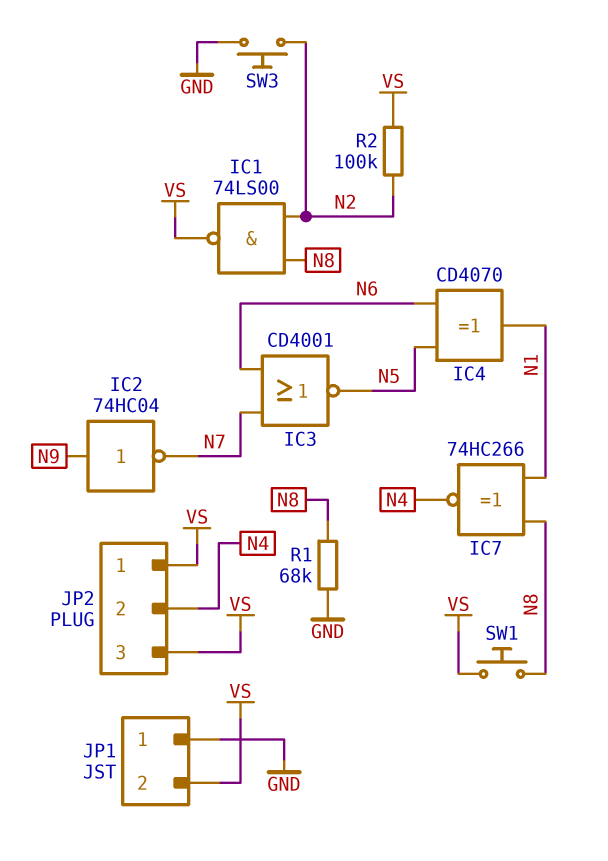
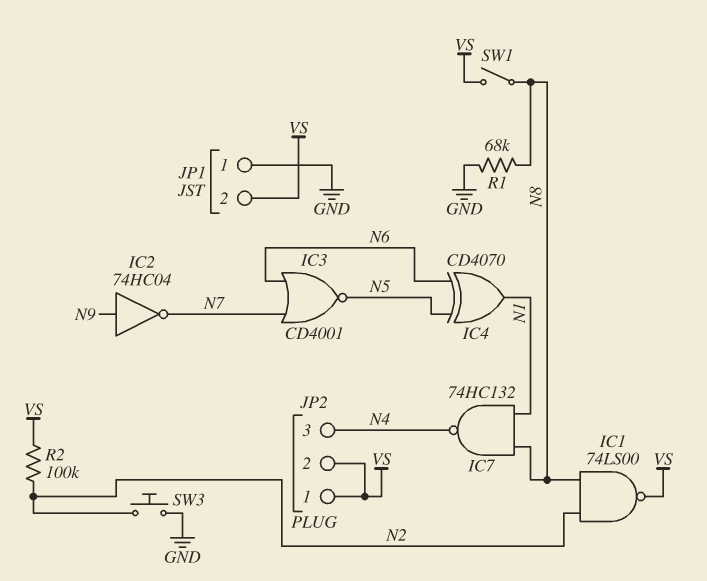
IC7: XNOR 74HC266 (in N1, in N8, out N4) -> NAND 74HC132 (in N1, in N8, out N4)
JP2 pin 2: N4 -> VS
JP2 pin 3: VS -> N4
SW1: button (N8, VS) -> switch (N8, VS)

